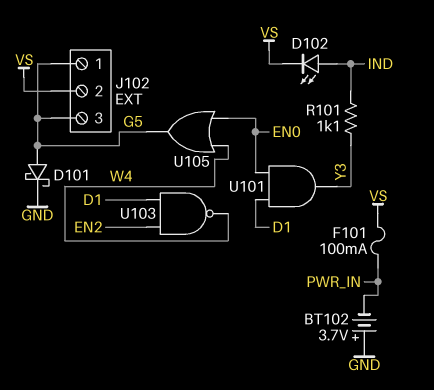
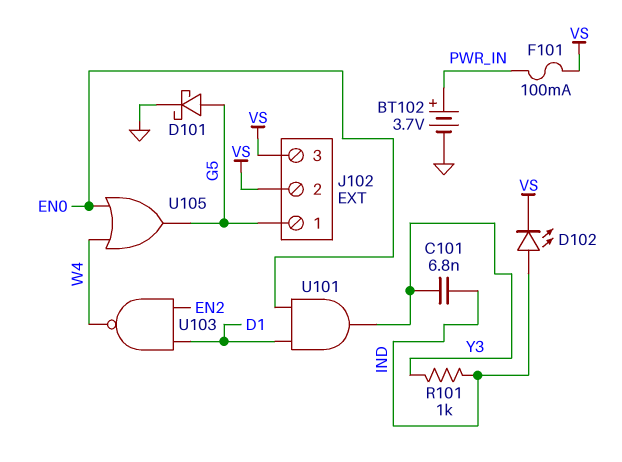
BT102: 3.7V (plus GND, minus PWR_IN) -> 3.7V (plus PWR_IN, minus GND)
C101: none -> 6.8nF (IND, Y3)
J102 pin 3: G5 -> VS
R101: 1.1k (IND, Y3) -> 1k (IND, Y3)

